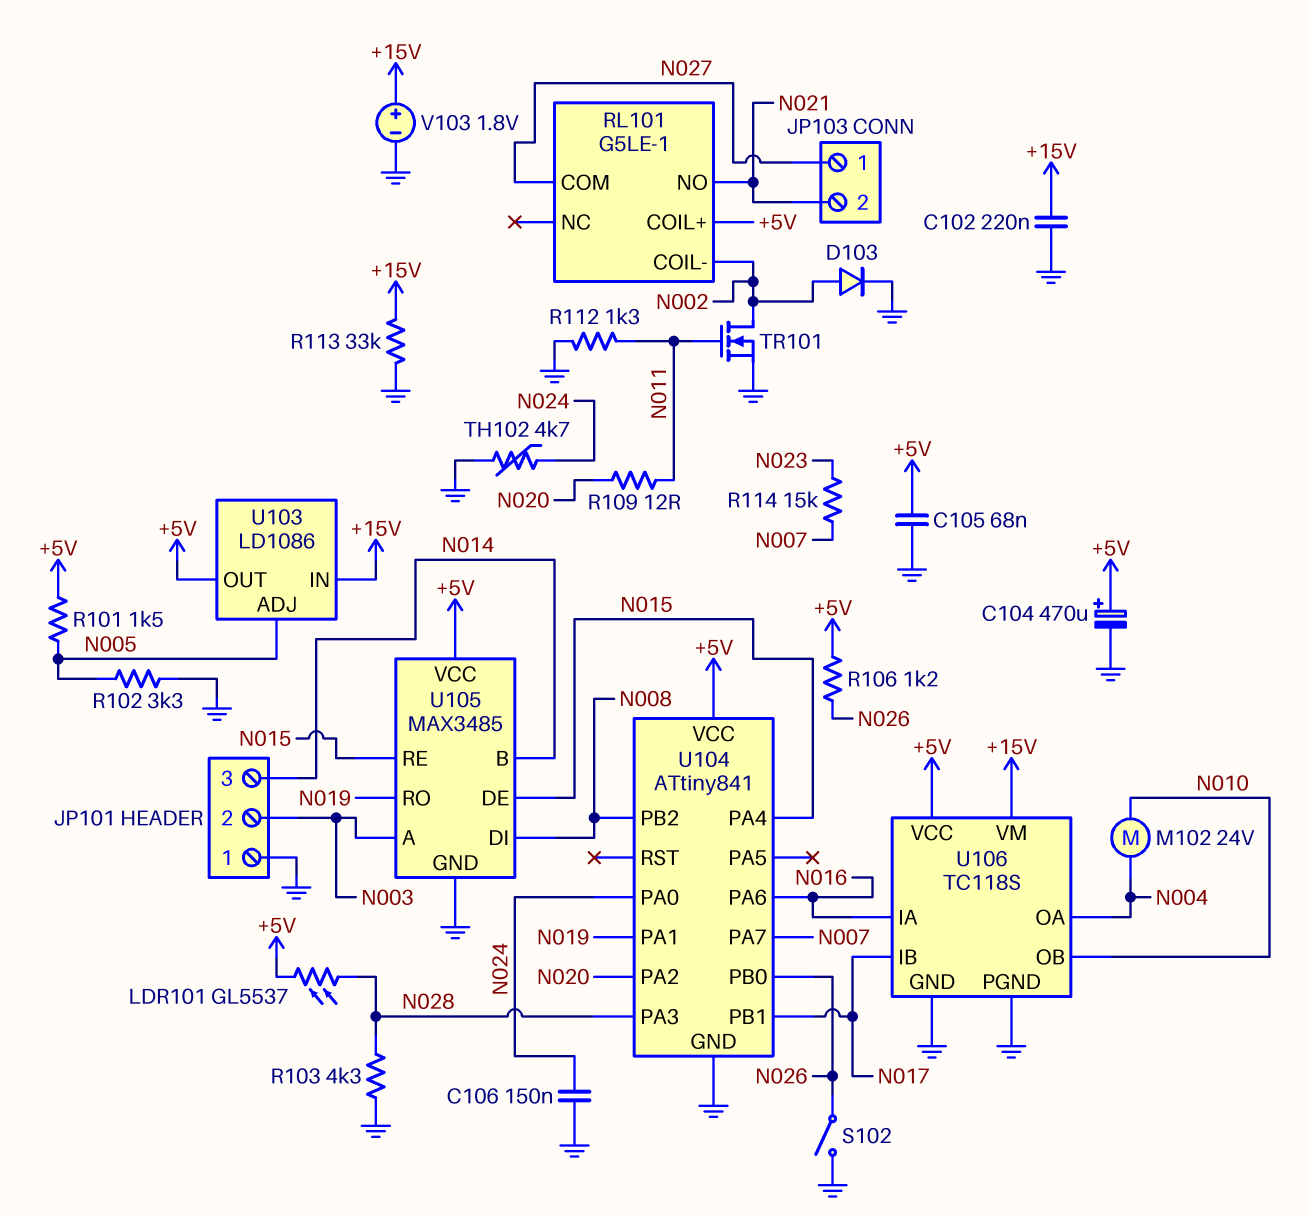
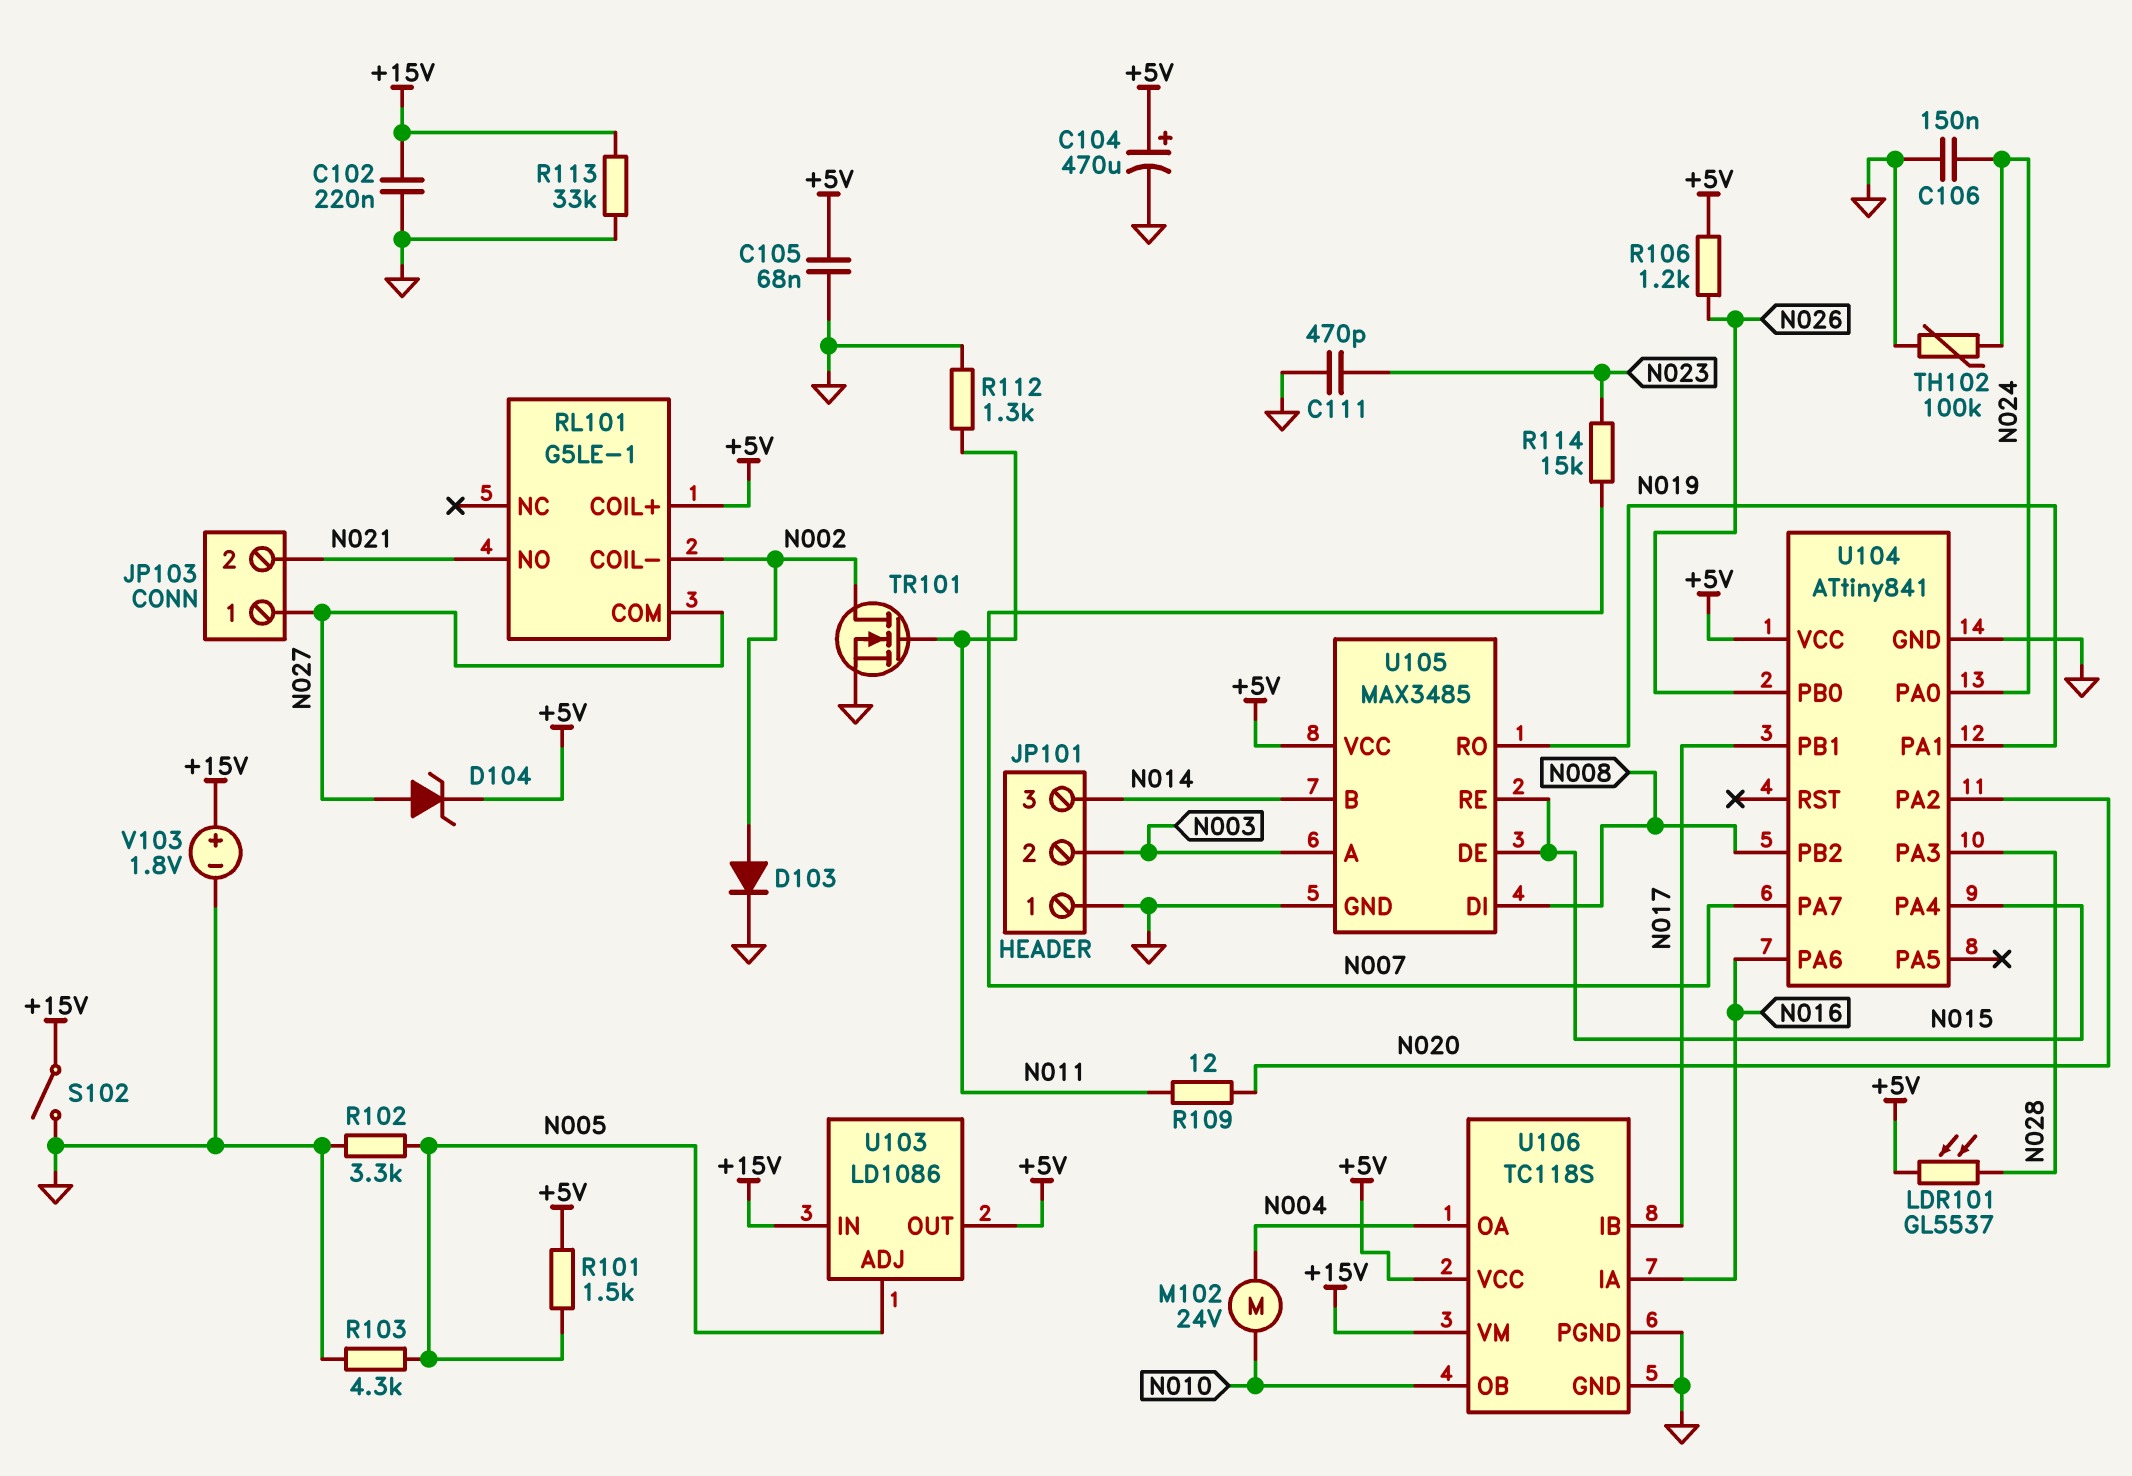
C111: none -> 470pF (GND, N023)
D104: none -> zener (A N027, K +5V)
R103: 4.3k (GND, N028) -> 4.3k (GND, N005)
S102: switch (GND, N026) -> switch (+15V, GND)
TH102: 4.7k (GND, N024) -> 100k (GND, N024)

